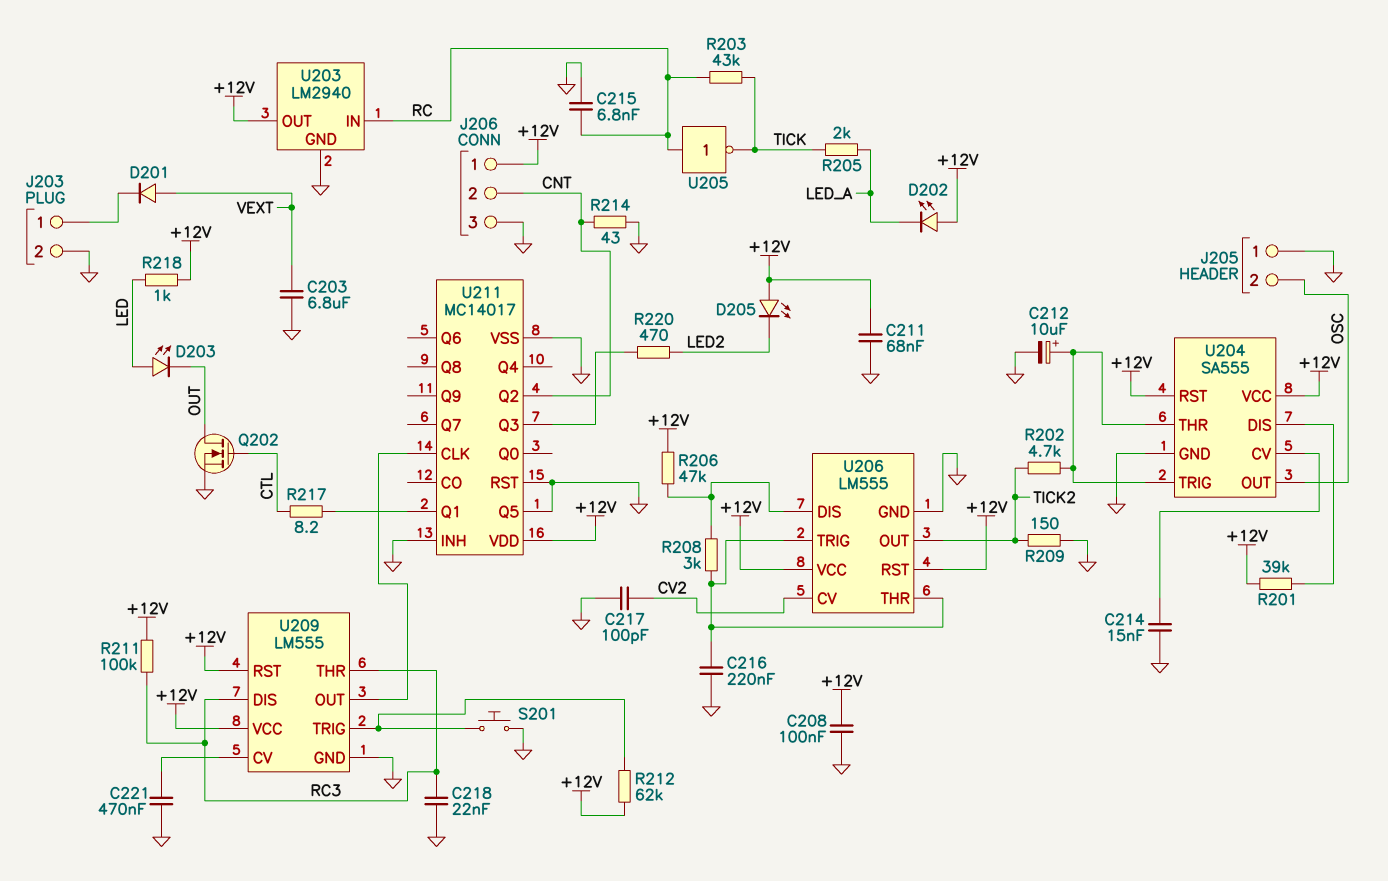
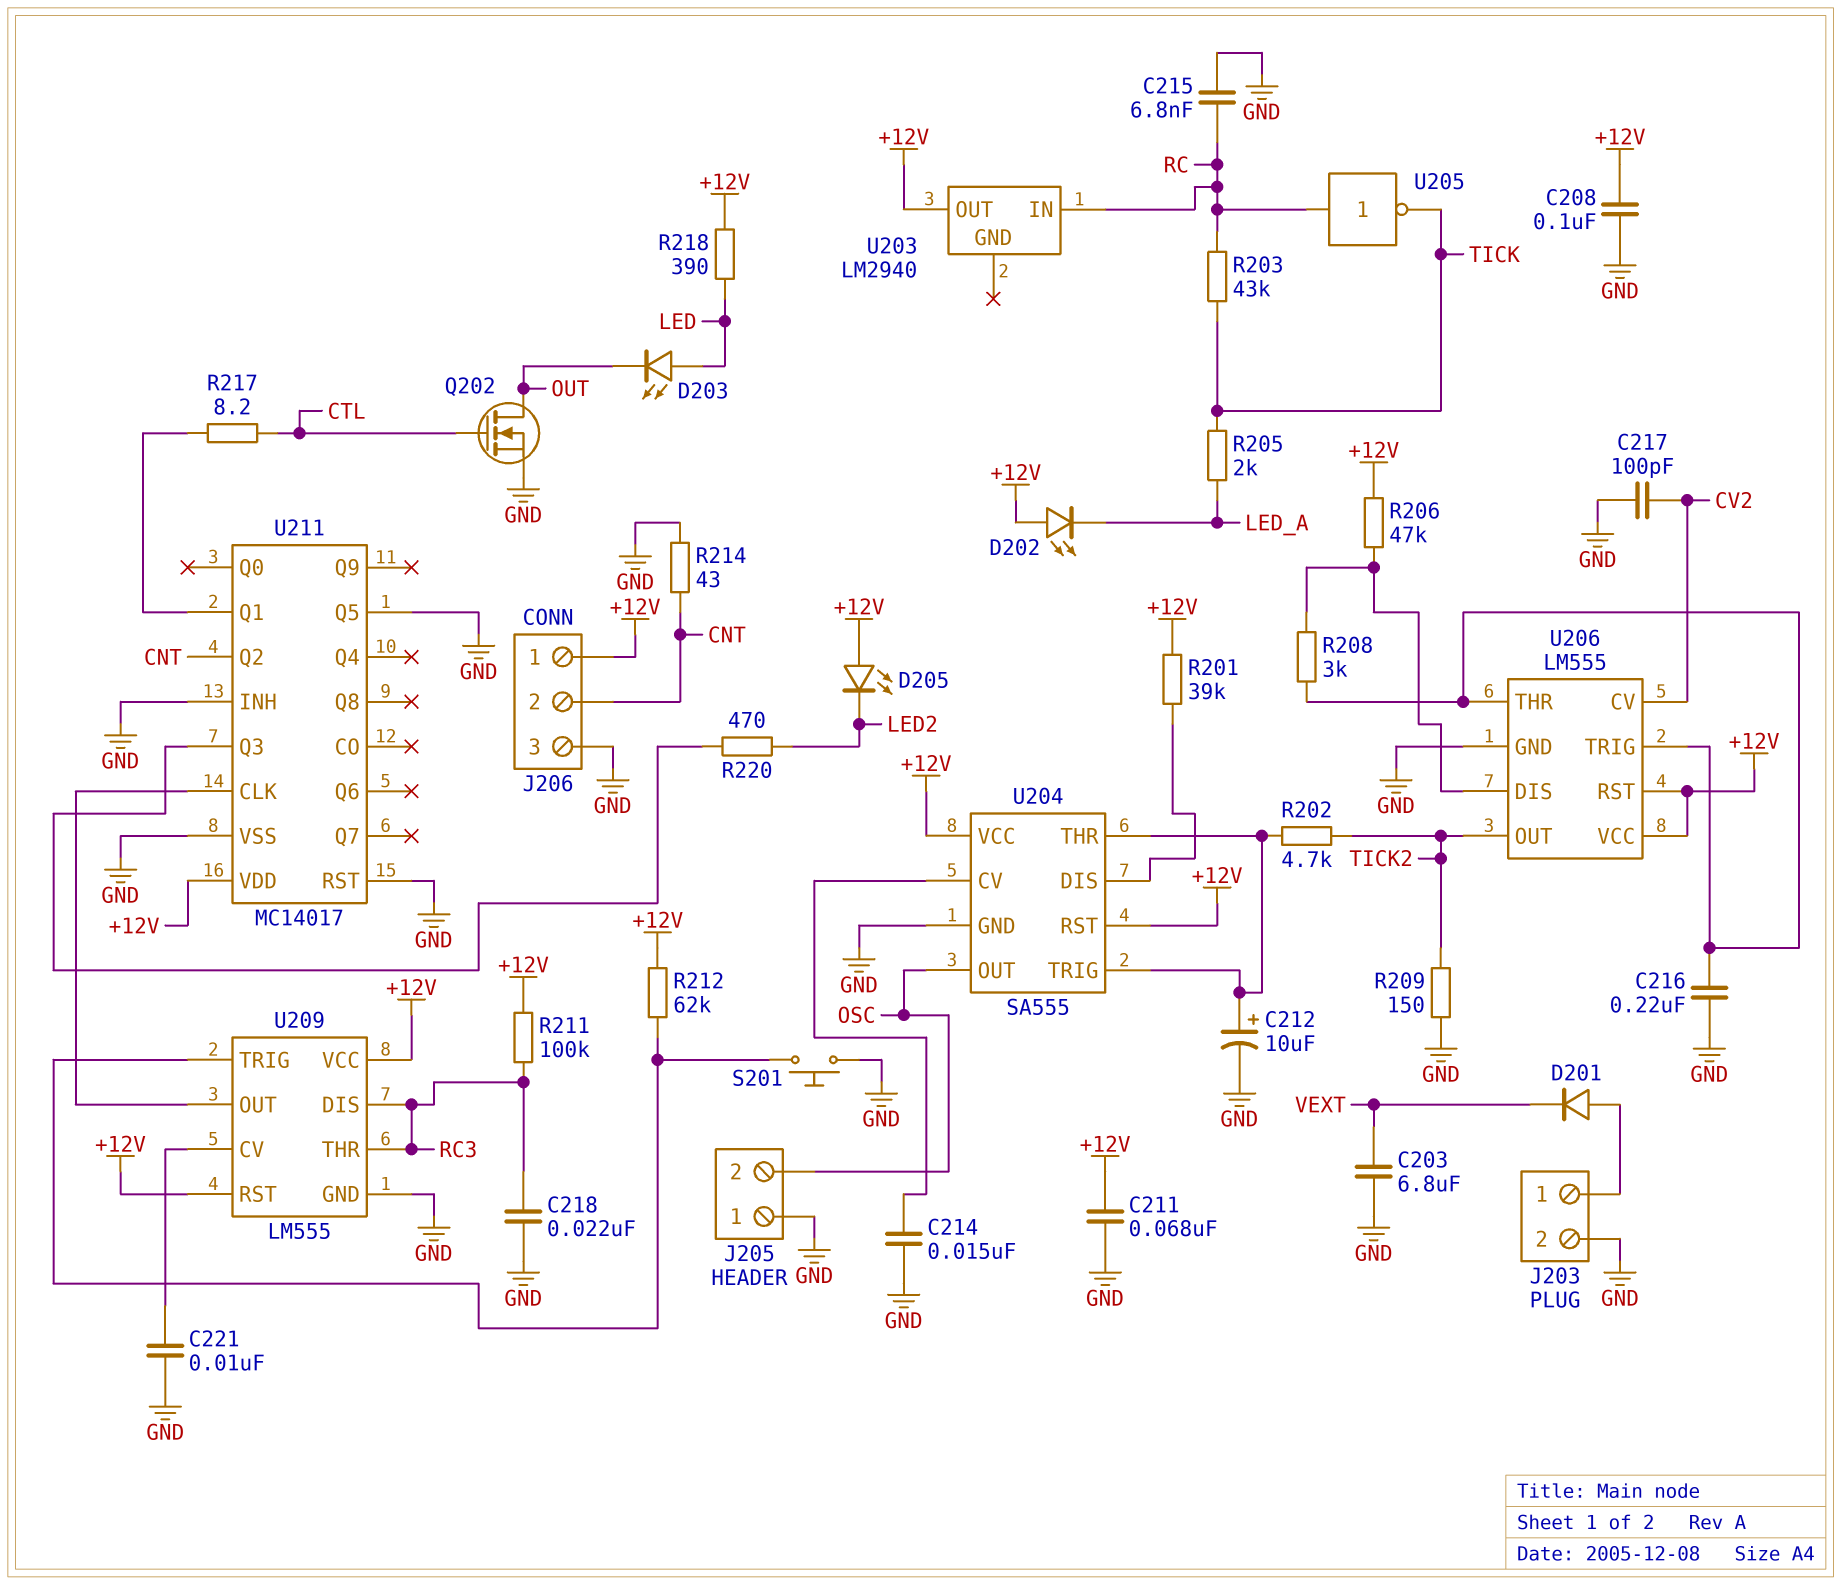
C221: 470nF (GND, U209/CV) -> 10nF (GND, U209/CV)
D201: diode (A VEXT, K J203/1) -> diode (A J203/1, K VEXT)
R218: 1k (+12V, LED) -> 390 (+12V, LED)
U203 pin GND: GND -> none

